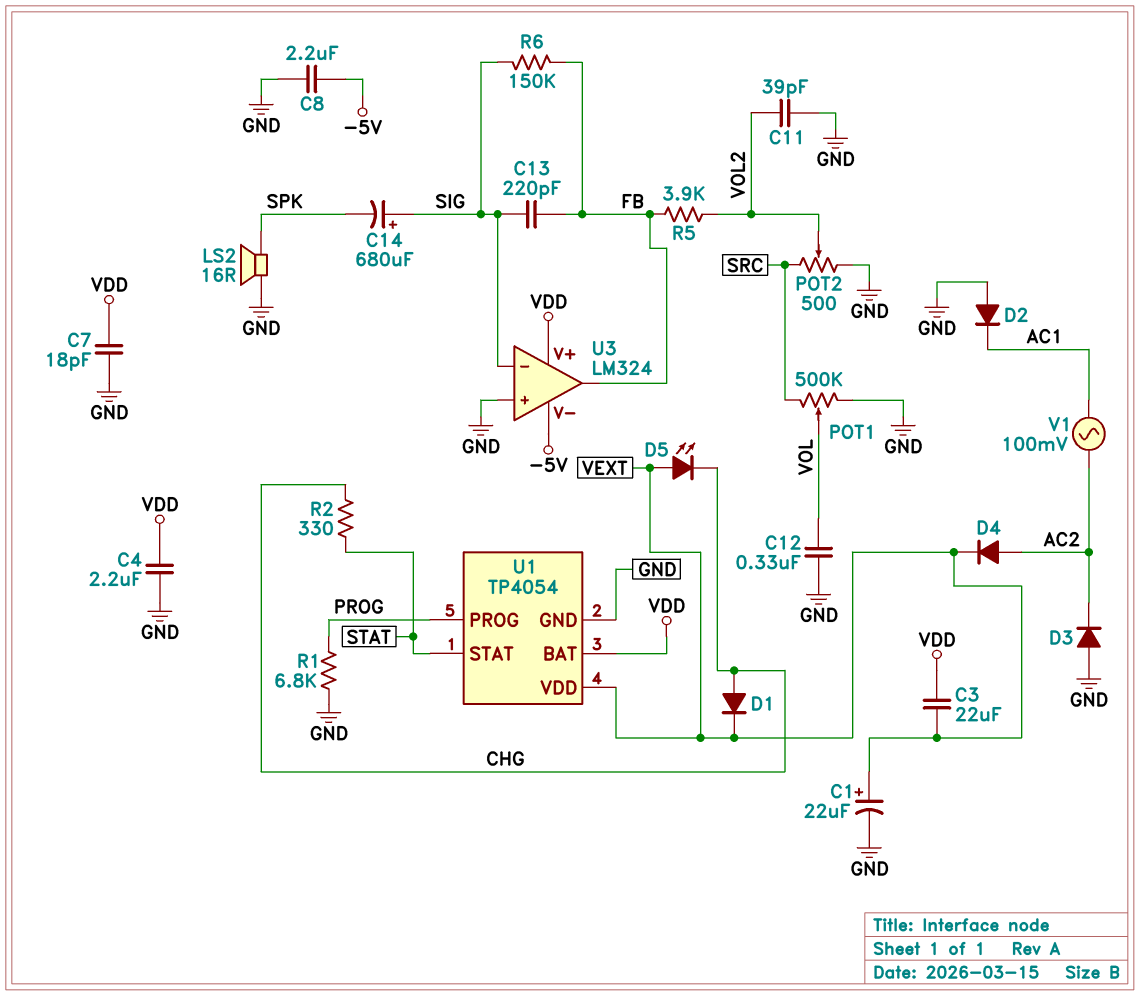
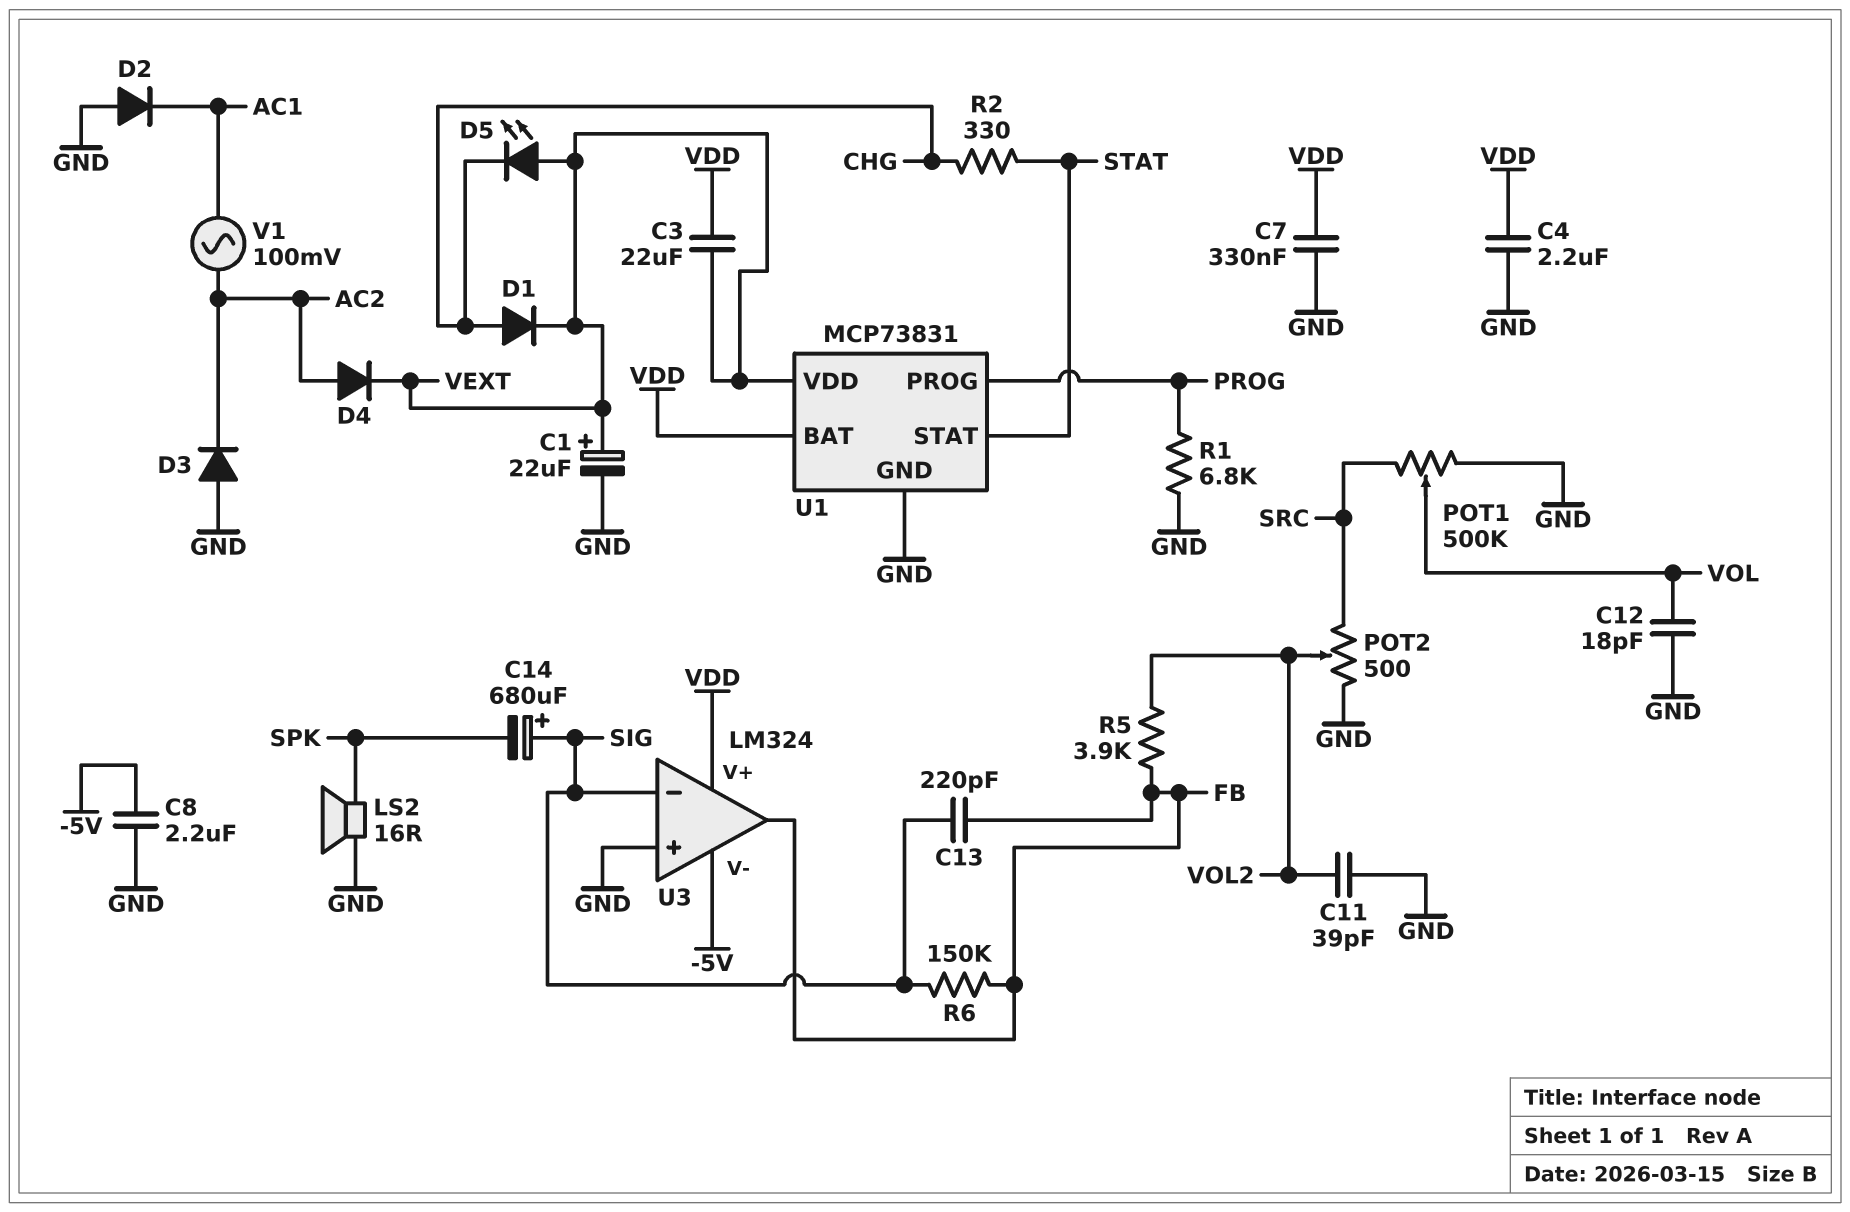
C7: 18pF (GND, VDD) -> 330nF (GND, VDD)
C12: 330nF (GND, VOL) -> 18pF (GND, VOL)
U1: TP4054 -> MCP73831

